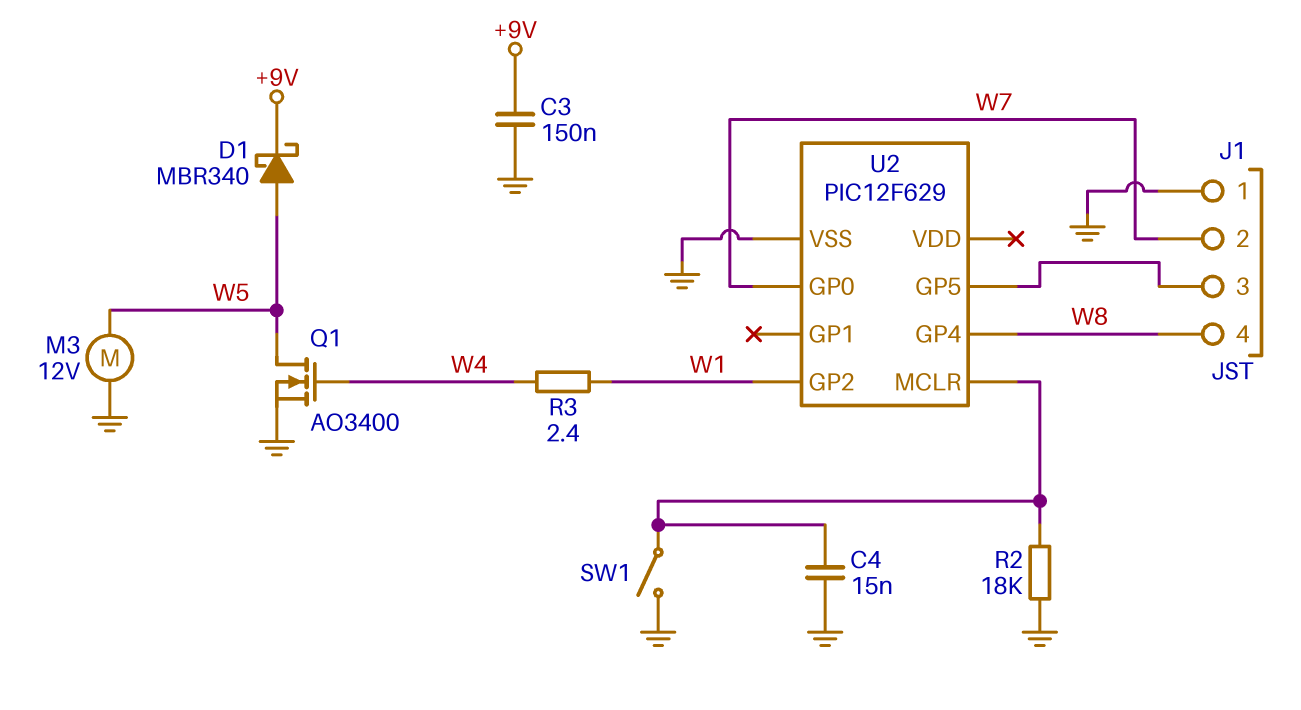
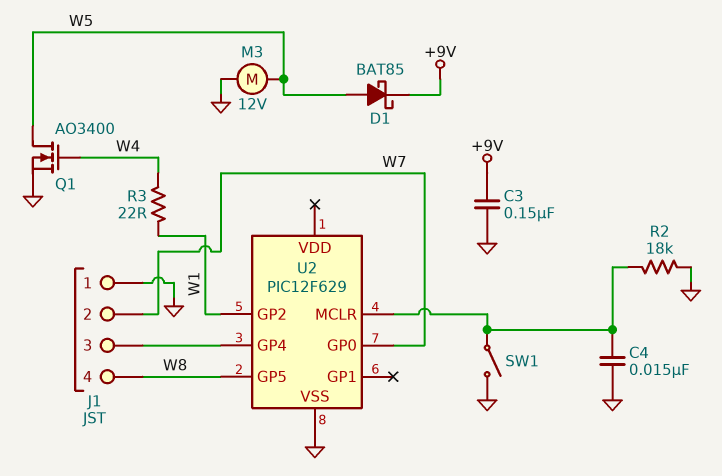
D1: schottky MBR340 (A W5, K +9V) -> schottky BAT85 (A W5, K +9V)
R3: 2.4 (W1, W4) -> 22 (W1, W4)
U2 pin GP4: W8 -> J1/3
U2 pin GP5: J1/3 -> W8

